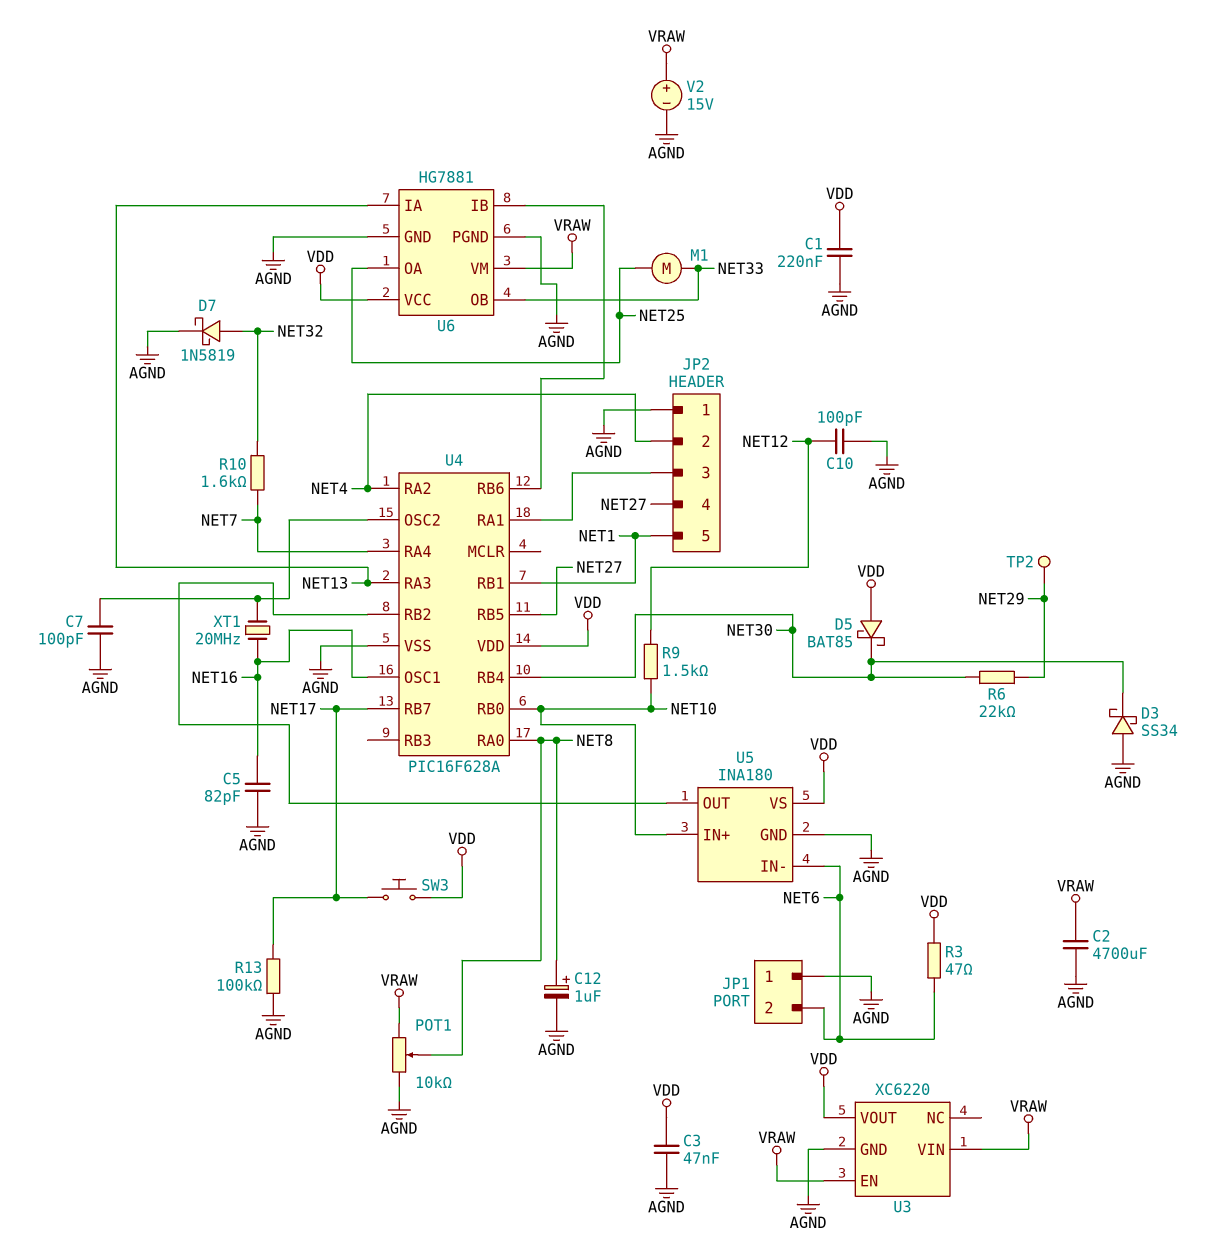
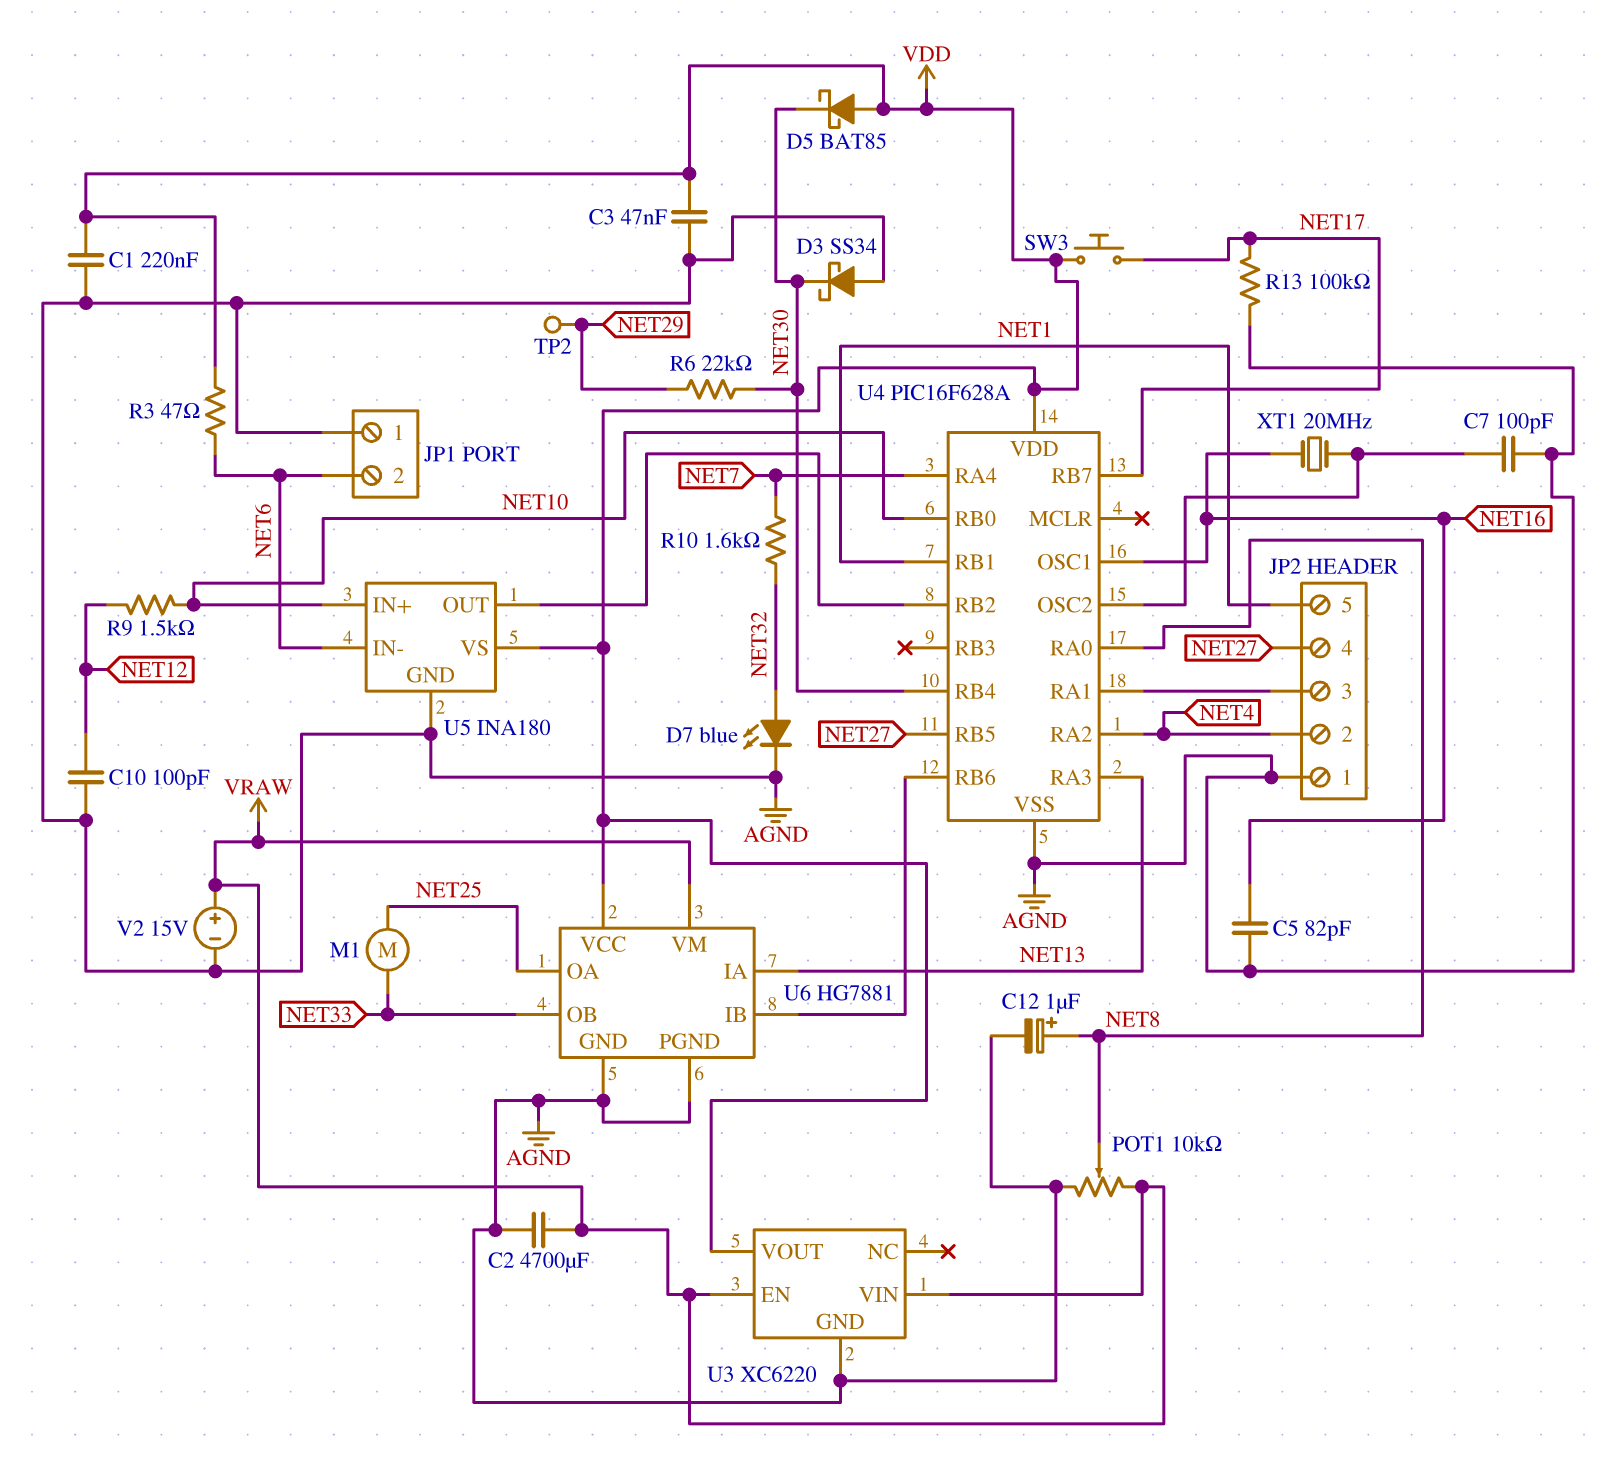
D7: schottky 1N5819 (A NET32, K AGND) -> LED blue (A NET32, K AGND)

